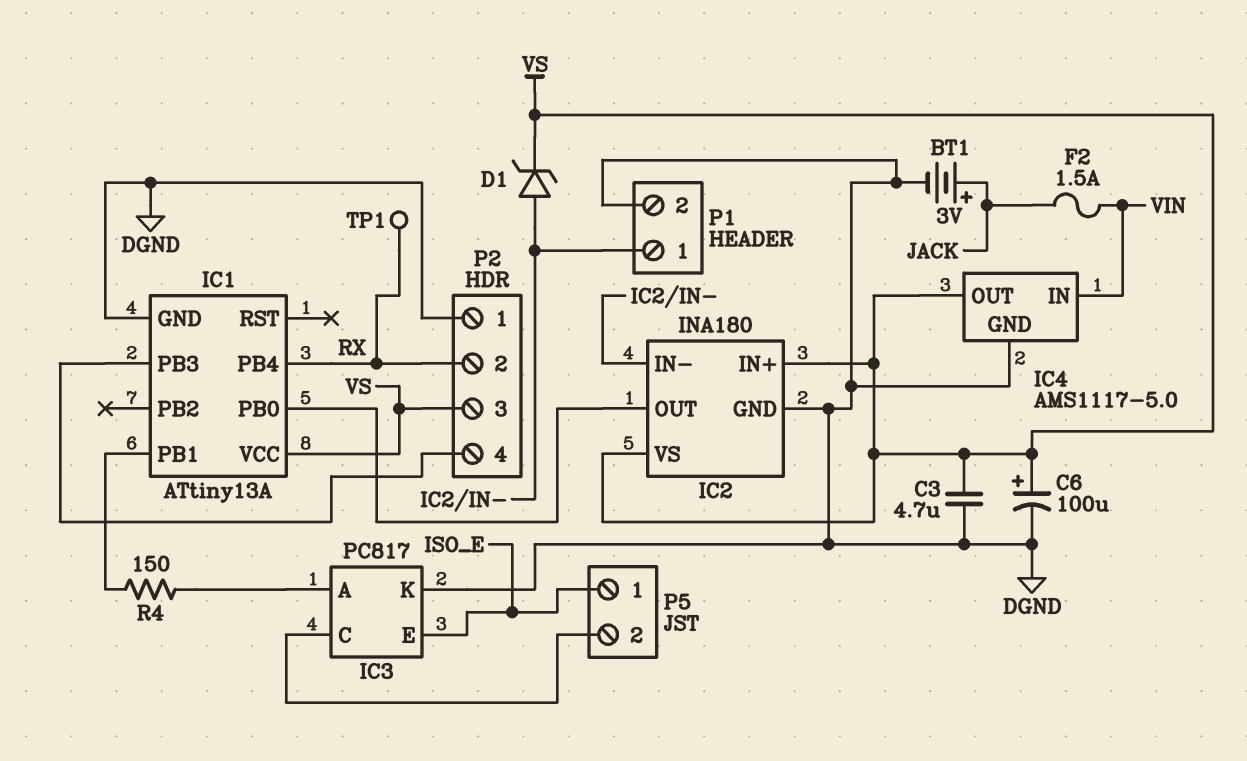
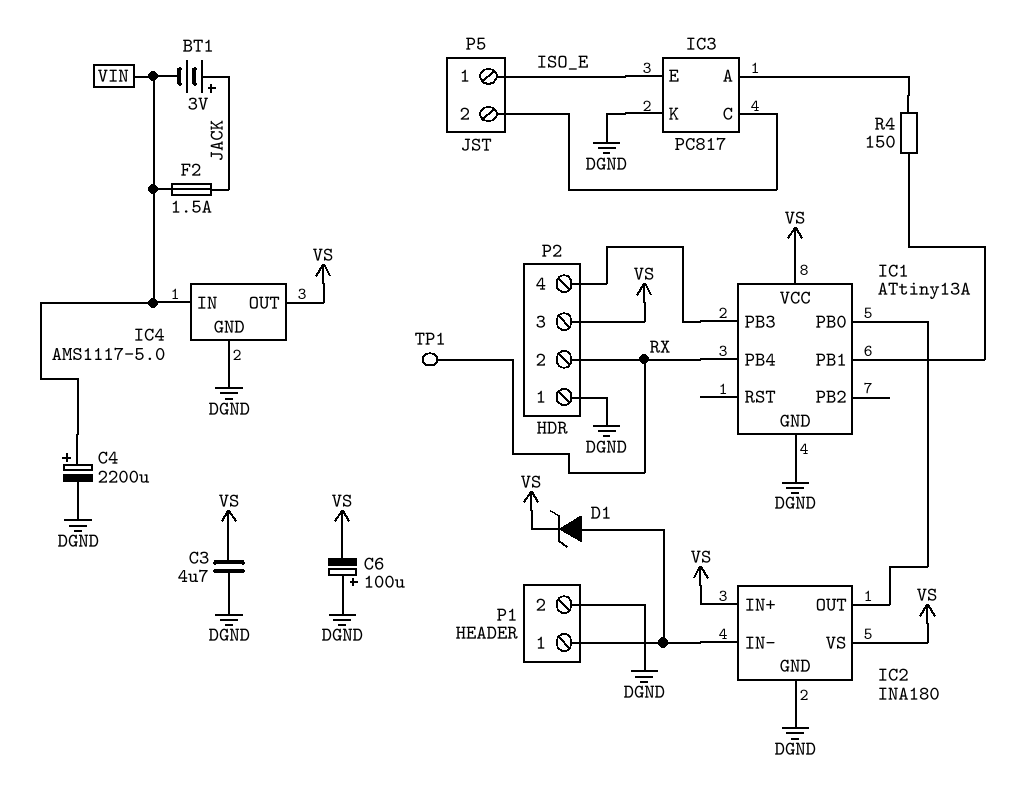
BT1: 3V (plus JACK, minus DGND) -> 3V (plus JACK, minus VIN)
C4: none -> 2200uF (plus VIN, minus DGND)
C6: 100uF (plus VS, minus DGND) -> 100uF (plus DGND, minus VS)

